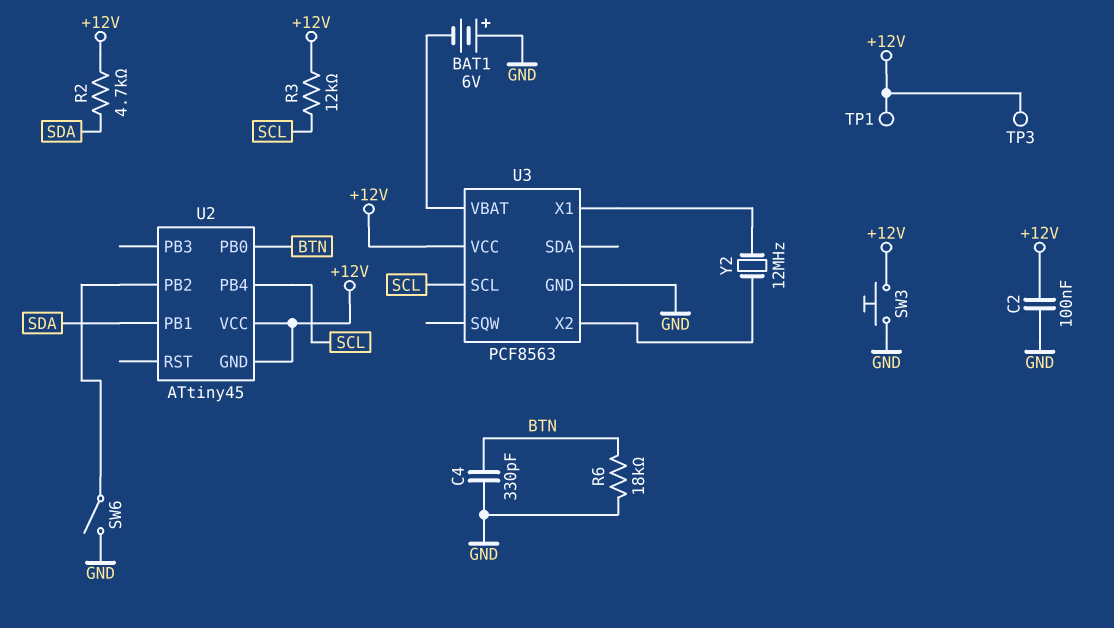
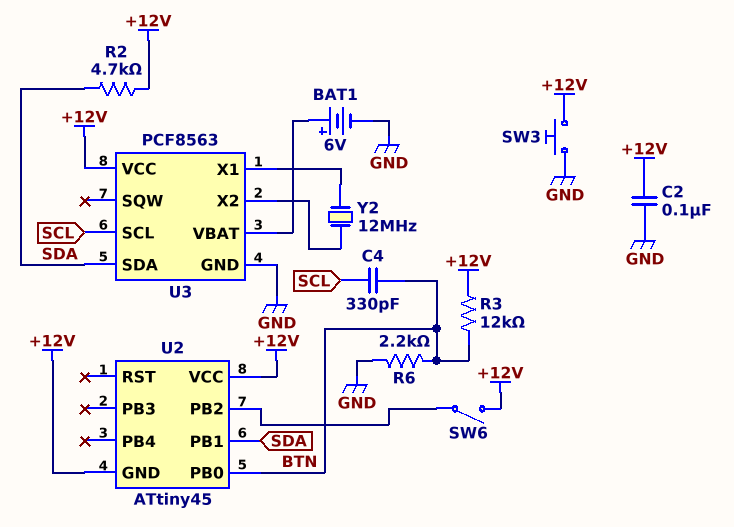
BAT1: 6V (plus GND, minus U3/VBAT) -> 6V (plus U3/VBAT, minus GND)
C4: 330pF (BTN, GND) -> 330pF (BTN, SCL)
R3: 12k (+12V, SCL) -> 12k (+12V, BTN)
R6: 18k (BTN, GND) -> 2.2k (BTN, GND)
SW6: switch (GND, U2/PB2) -> switch (+12V, U2/PB2)
TP1: test point (+12V) -> none
TP3: test point (+12V) -> none
U2 pin PB4: SCL -> none
U3 pin SDA: none -> SDA

